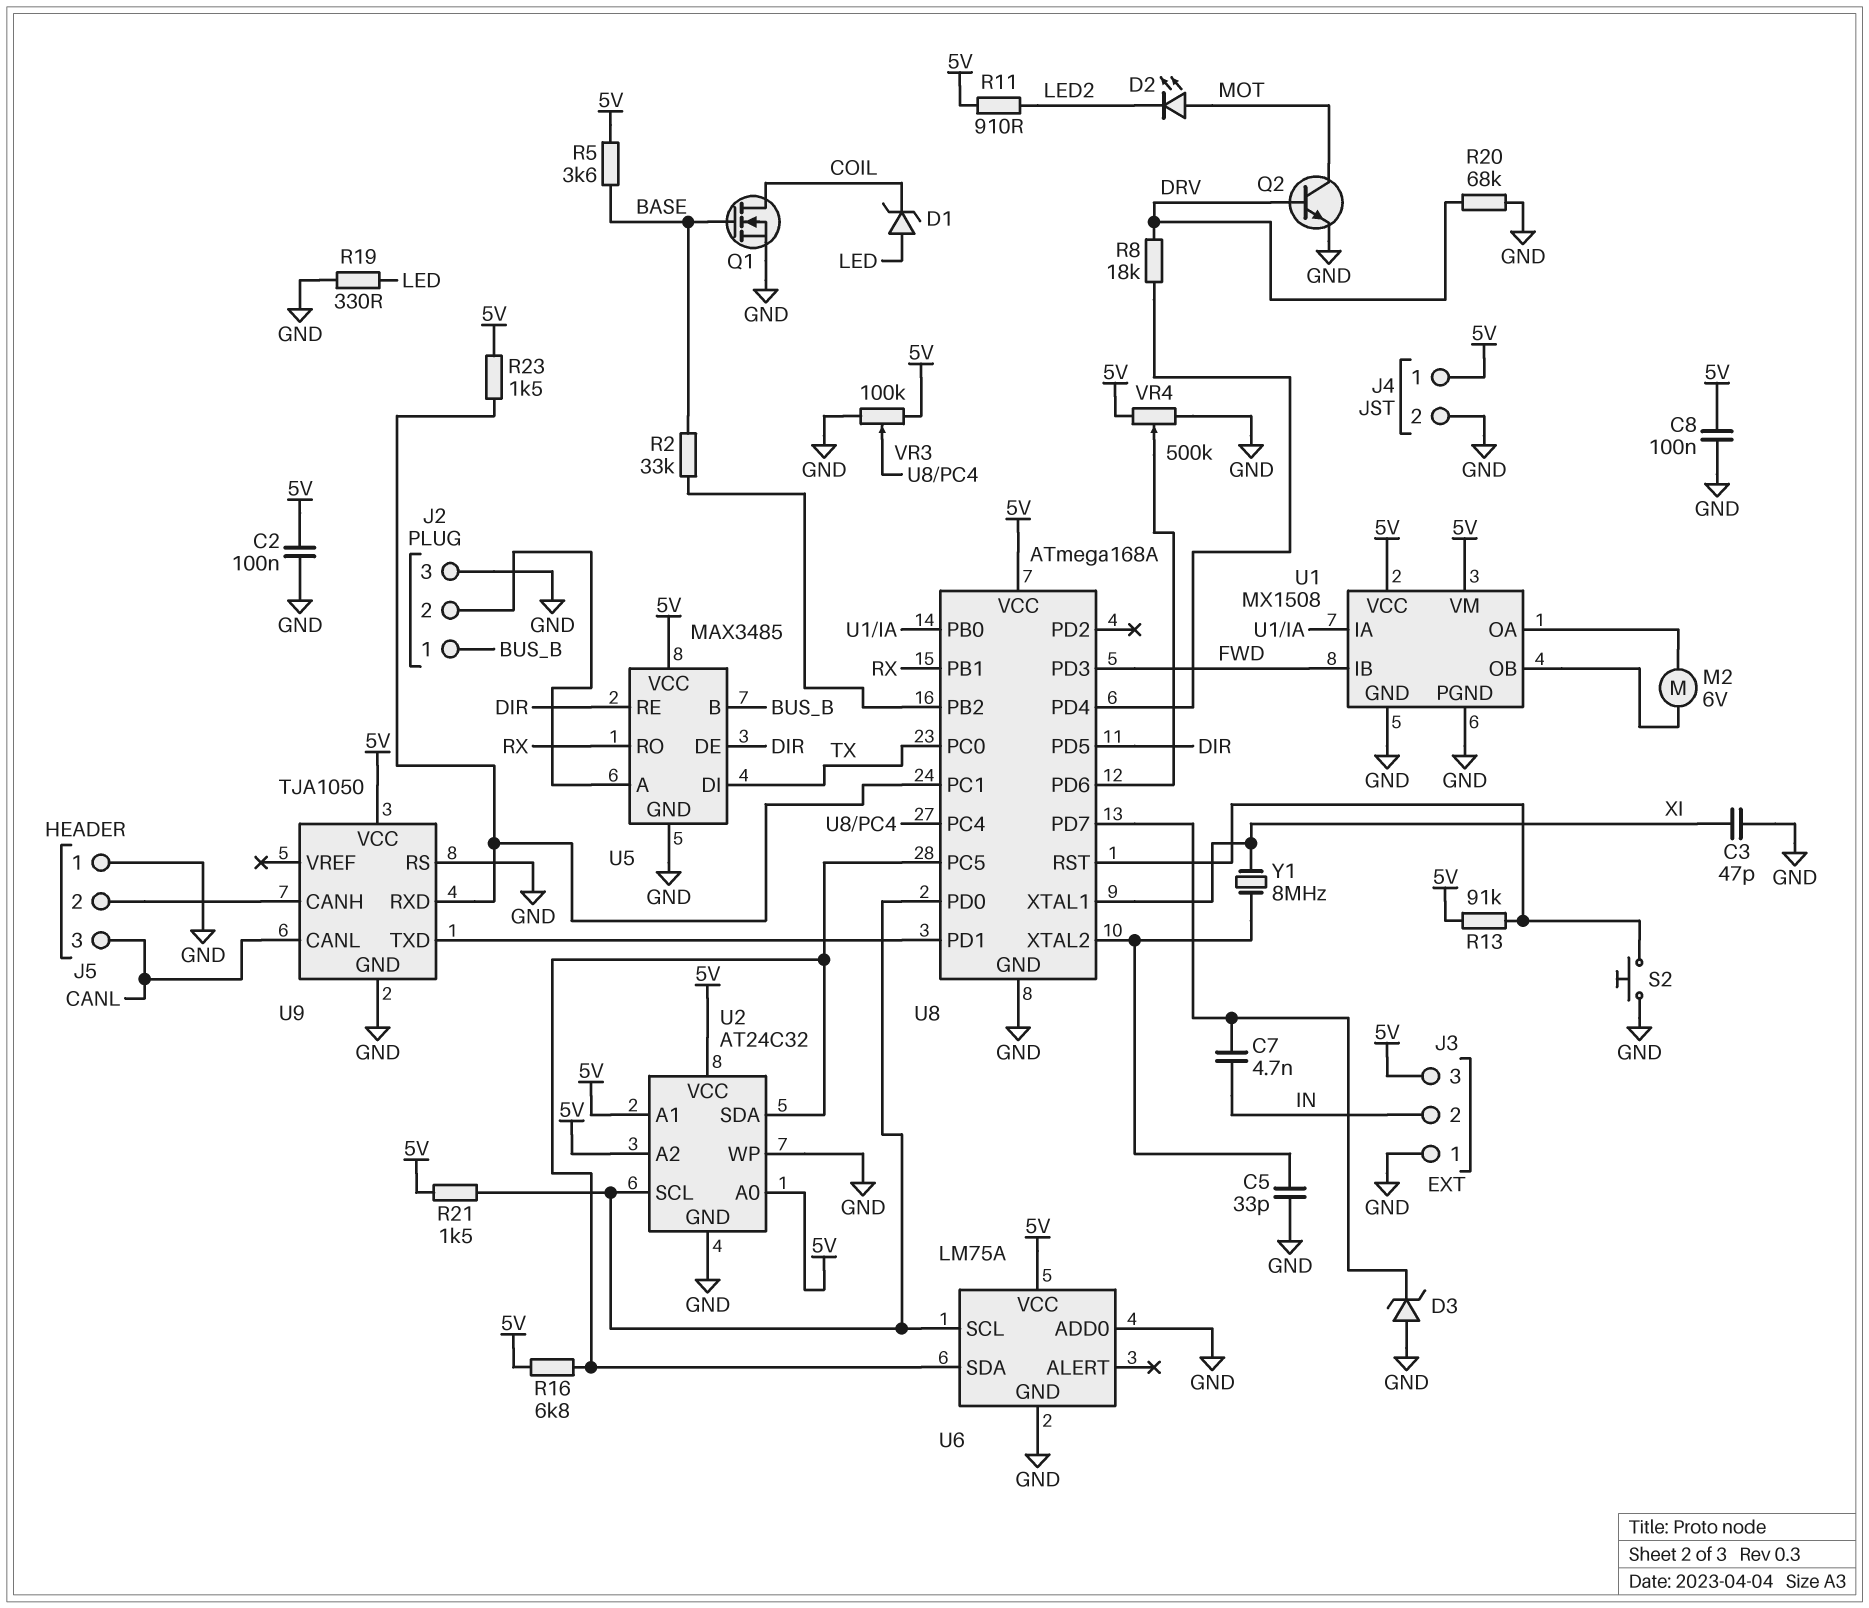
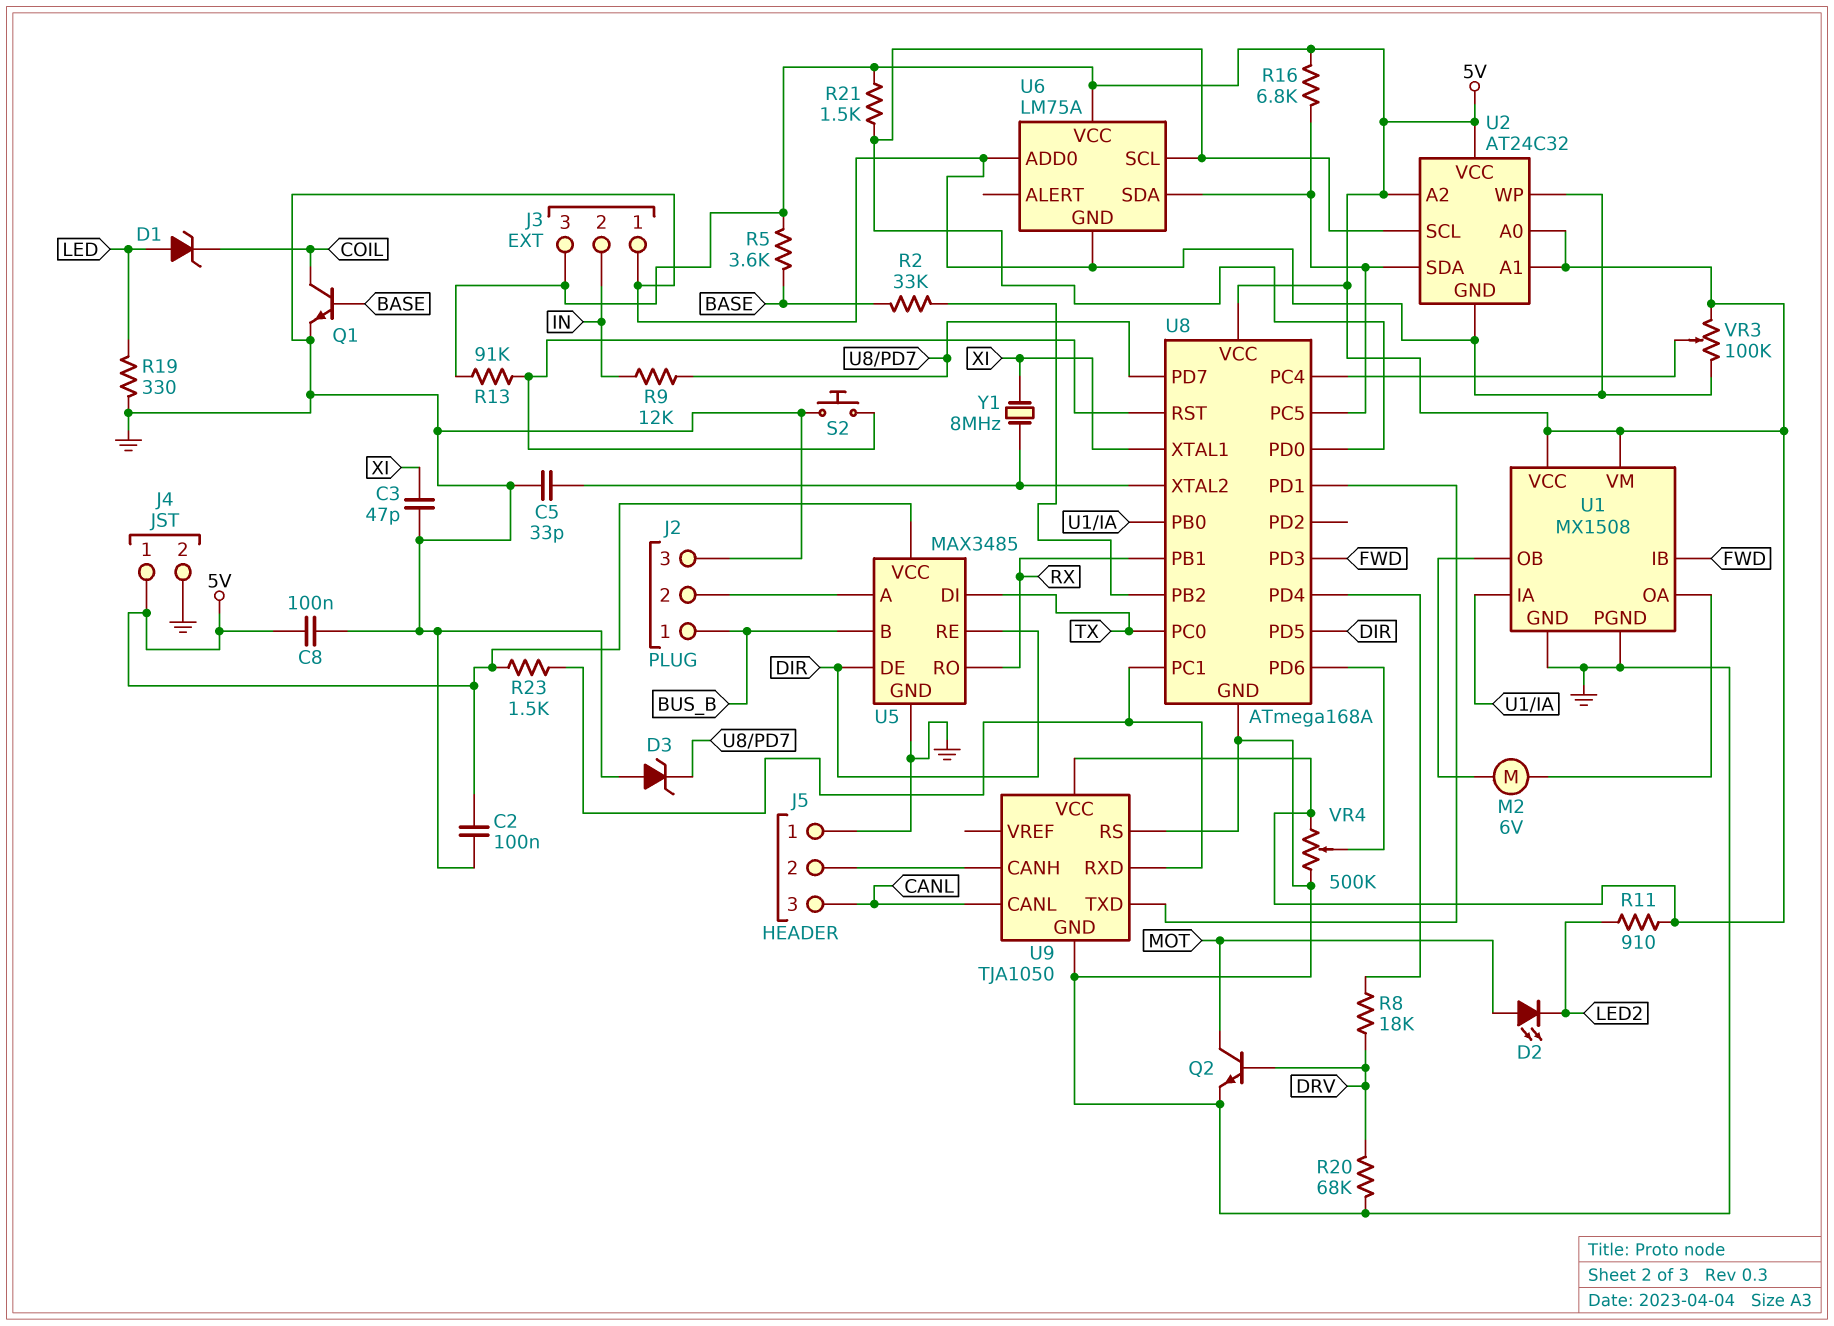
C7: 4.7nF (IN, U8/PD7) -> none
Q1: NMOS (G BASE, D COIL, S GND) -> NPN (B BASE, C COIL, E GND)
R9: none -> 12k (IN, U8/PD7)

